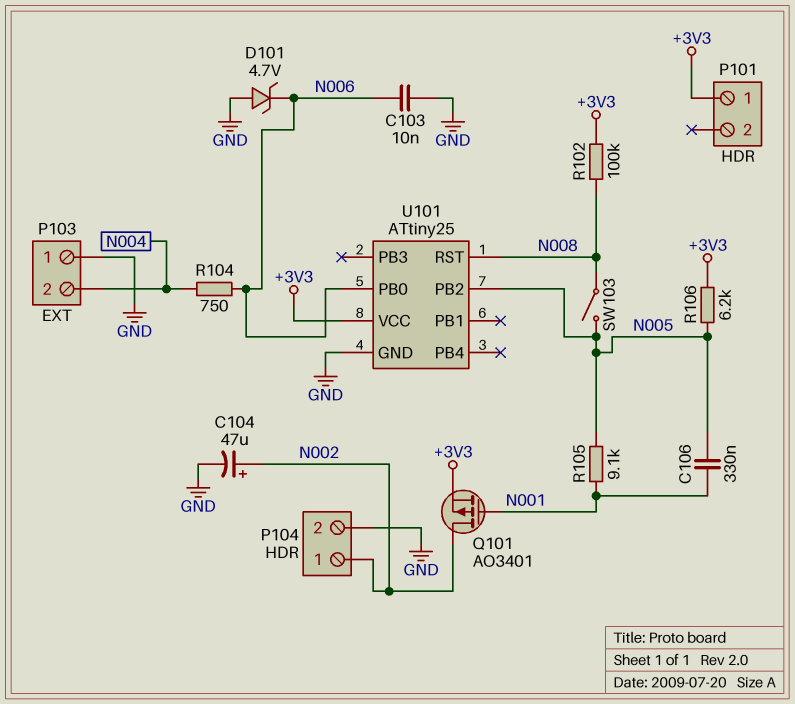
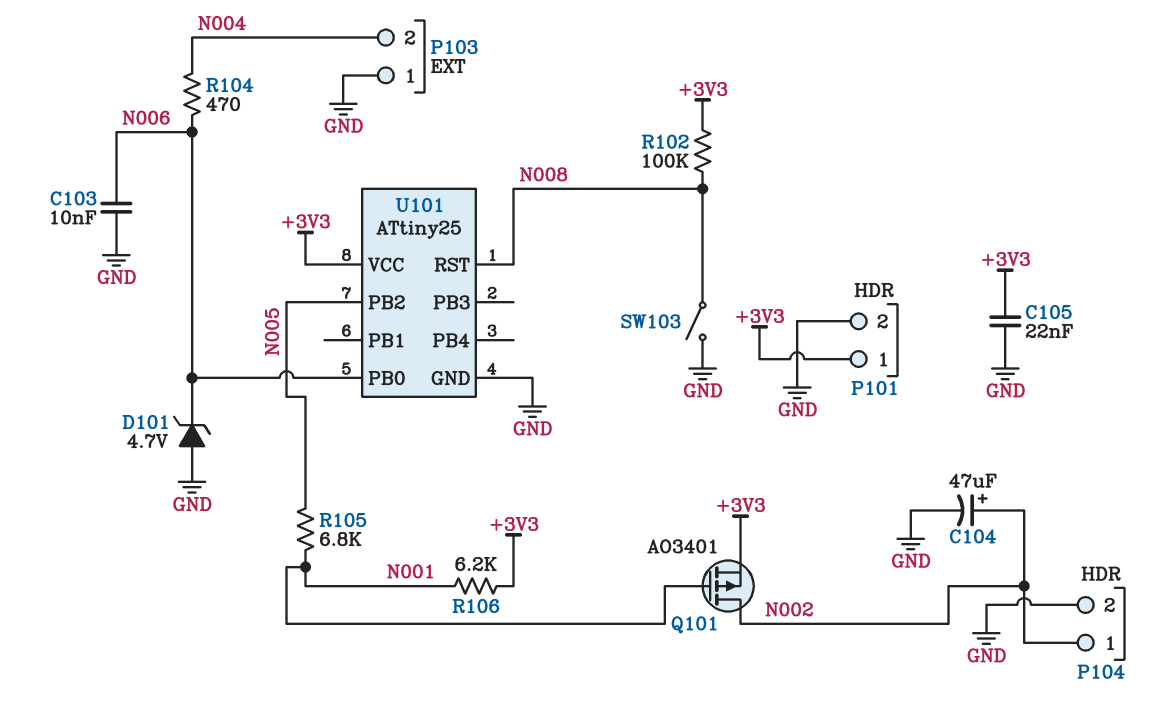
C105: none -> 22nF (+3V3, GND)
C106: 330nF (N001, N005) -> none
P101 pin 2: none -> GND
R104: 750 (N004, N006) -> 470 (N004, N006)
R105: 9.1k (N001, N005) -> 6.8k (N001, N005)
R106: 6.2k (+3V3, N005) -> 6.2k (+3V3, N001)
SW103: switch (N005, N008) -> switch (GND, N008)

